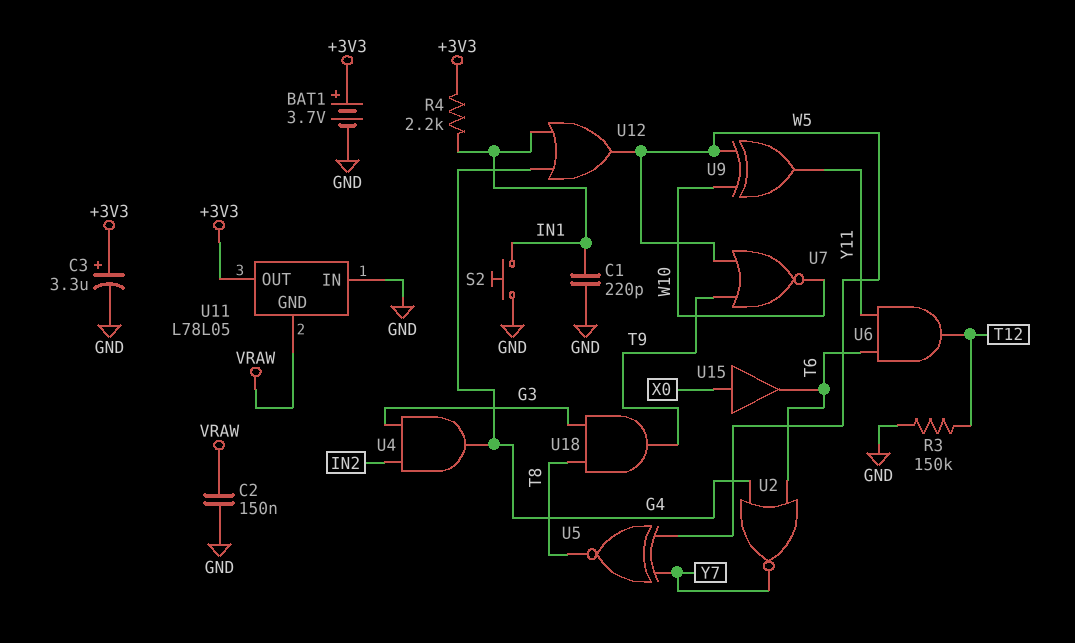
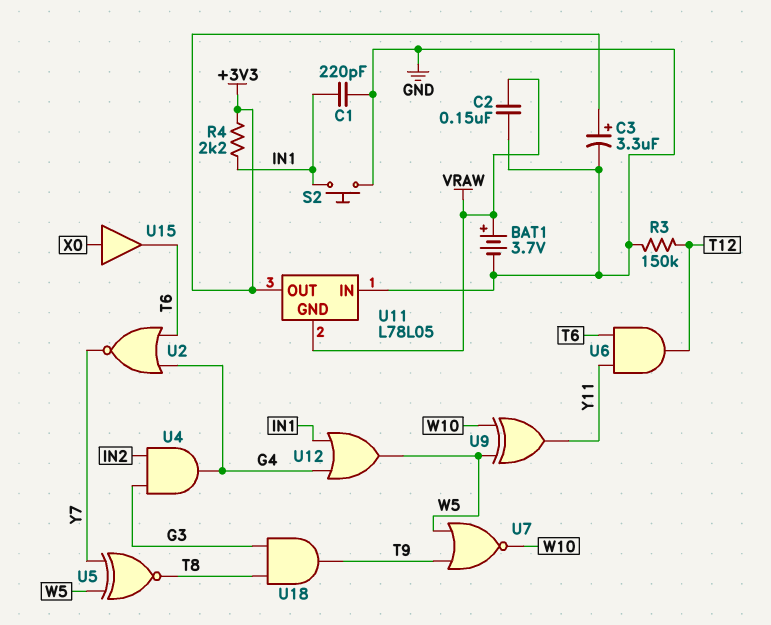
BAT1: 3.7V (plus +3V3, minus GND) -> 3.7V (plus VRAW, minus GND)

